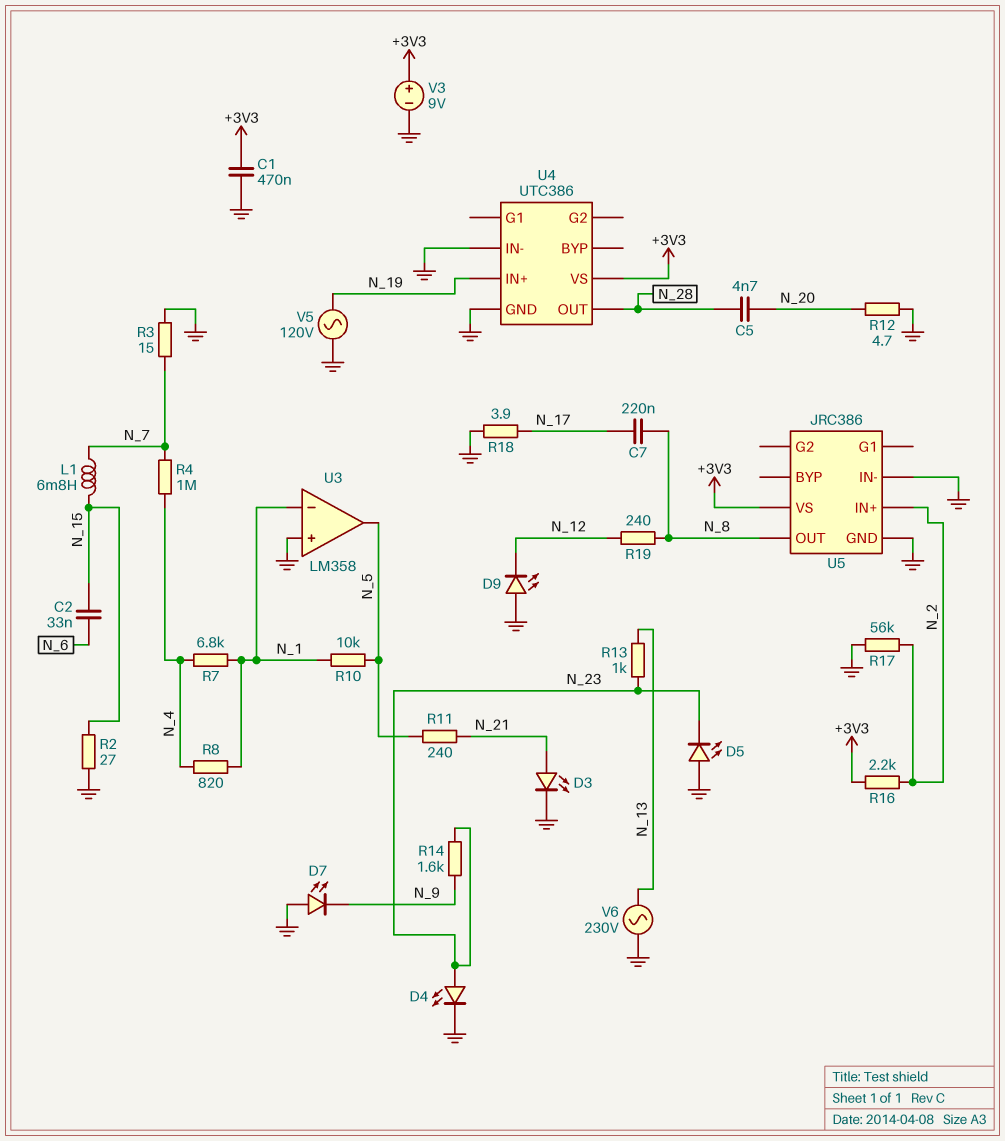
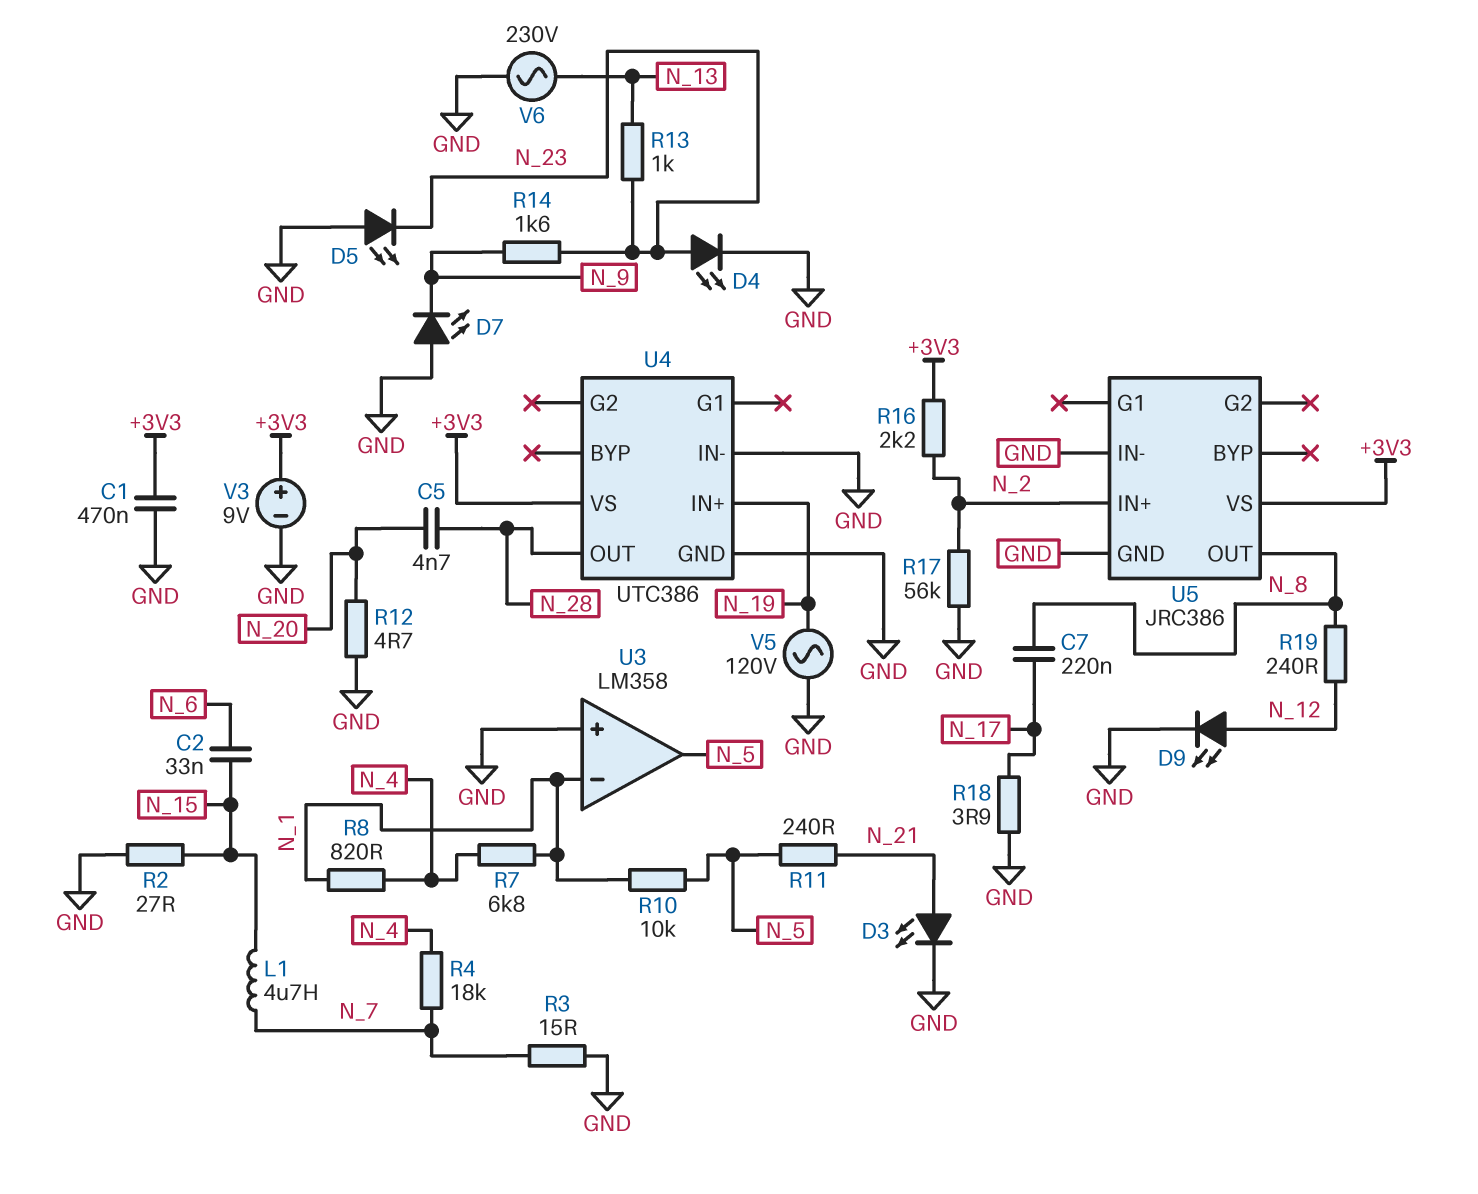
D9: LED (A GND, K N_12) -> LED (A N_12, K GND)
L1: 6.8mH (N_7, N_15) -> 4.7uH (N_7, N_15)
R4: 1M (N_4, N_7) -> 18k (N_4, N_7)

